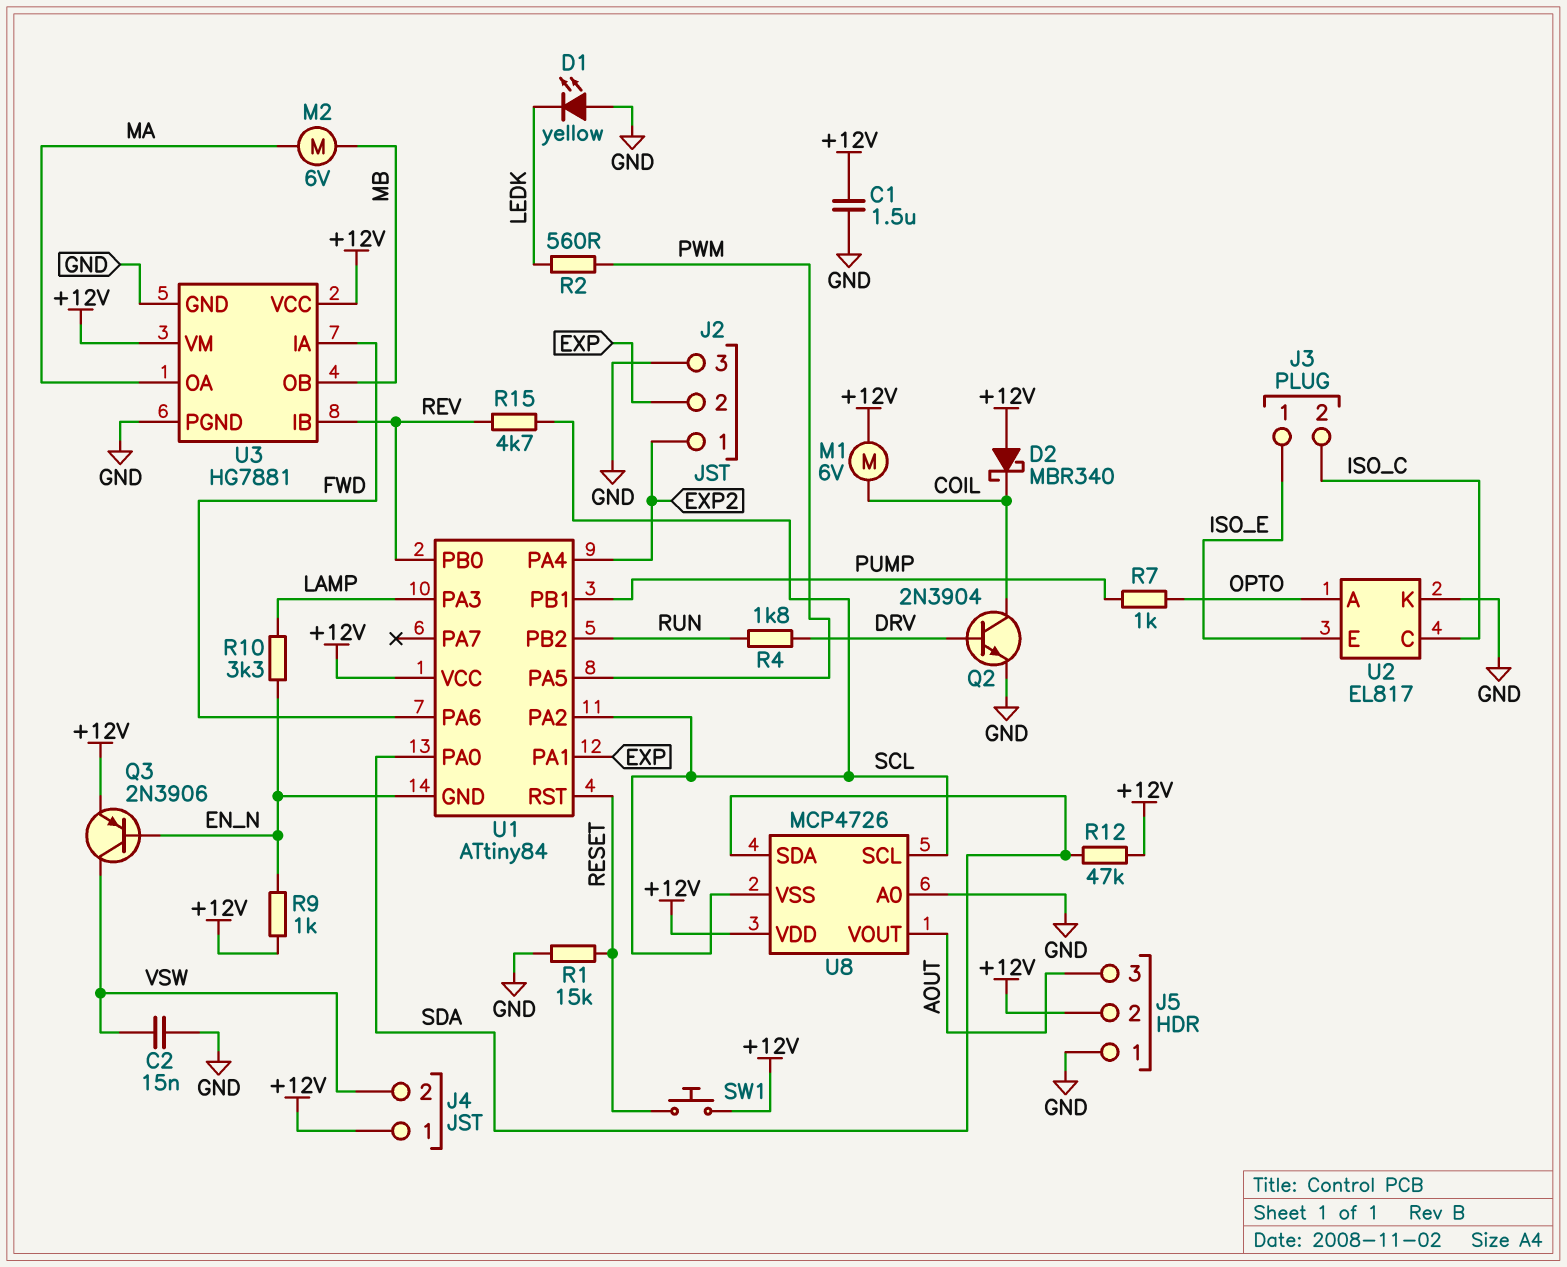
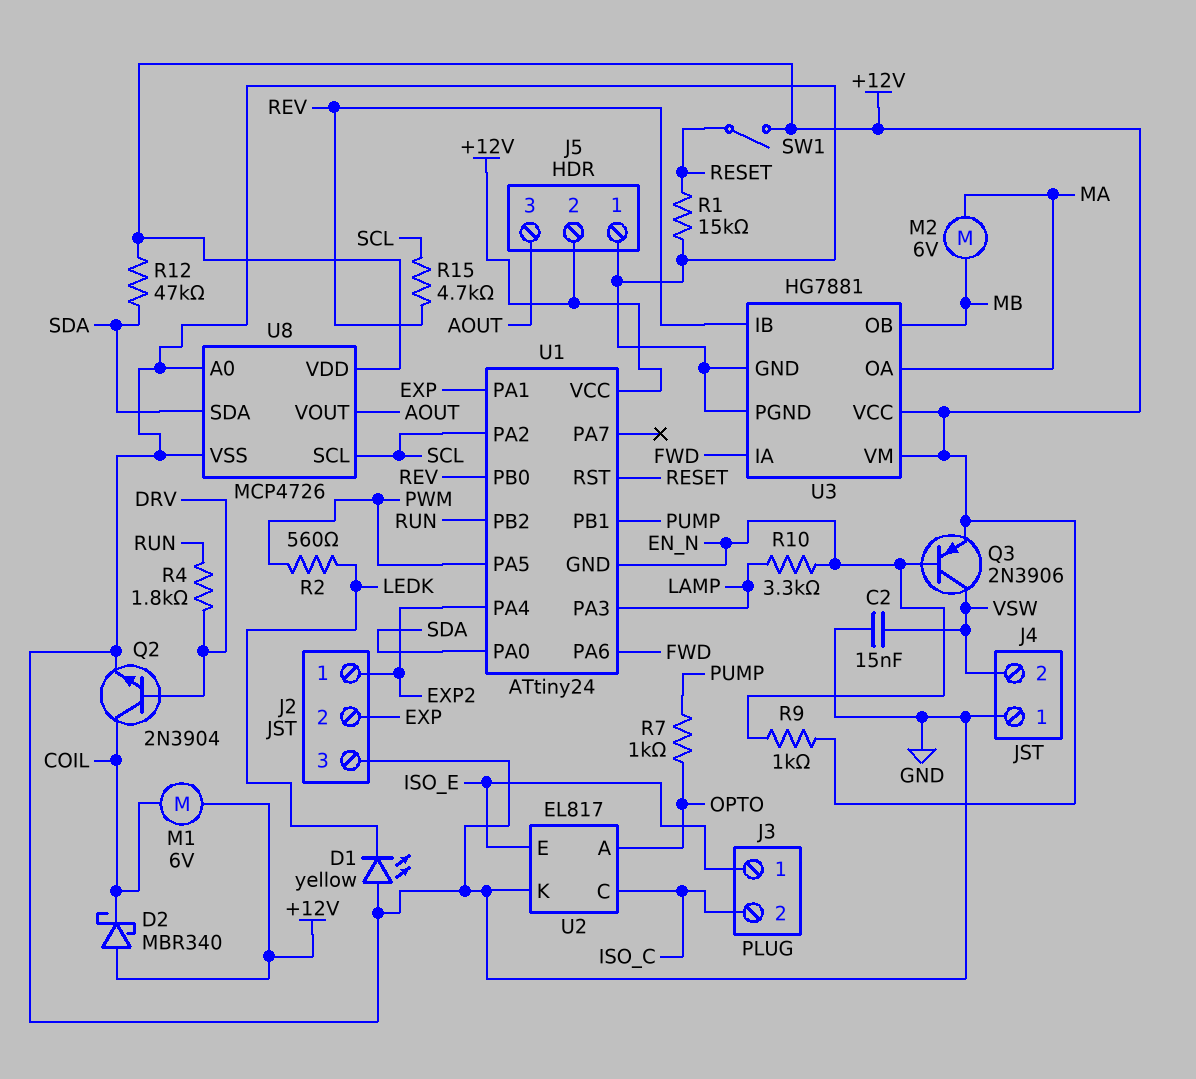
C1: 1.5uF (+12V, GND) -> none
J4 pin 1: +12V -> GND
SW1: button (+12V, RESET) -> switch (+12V, RESET)
U1: ATtiny84 -> ATtiny24
U8 pin VSS: SCL -> GND

